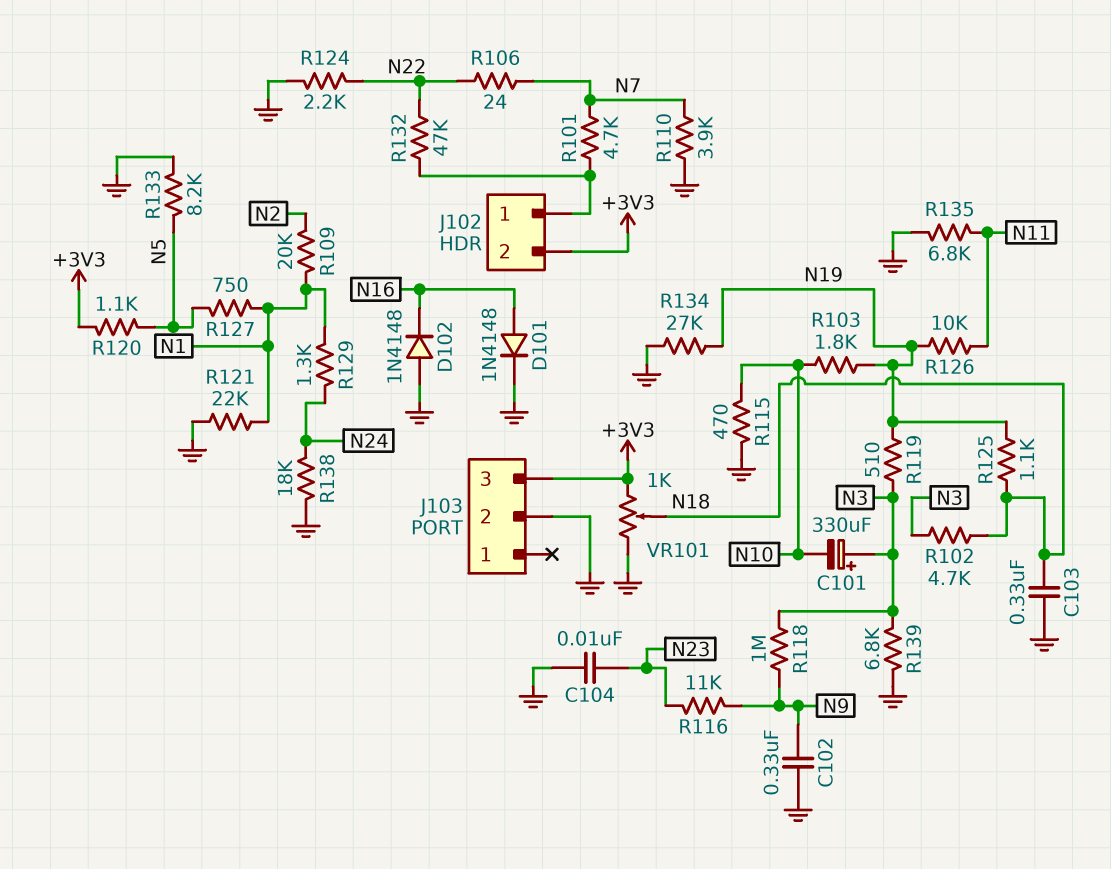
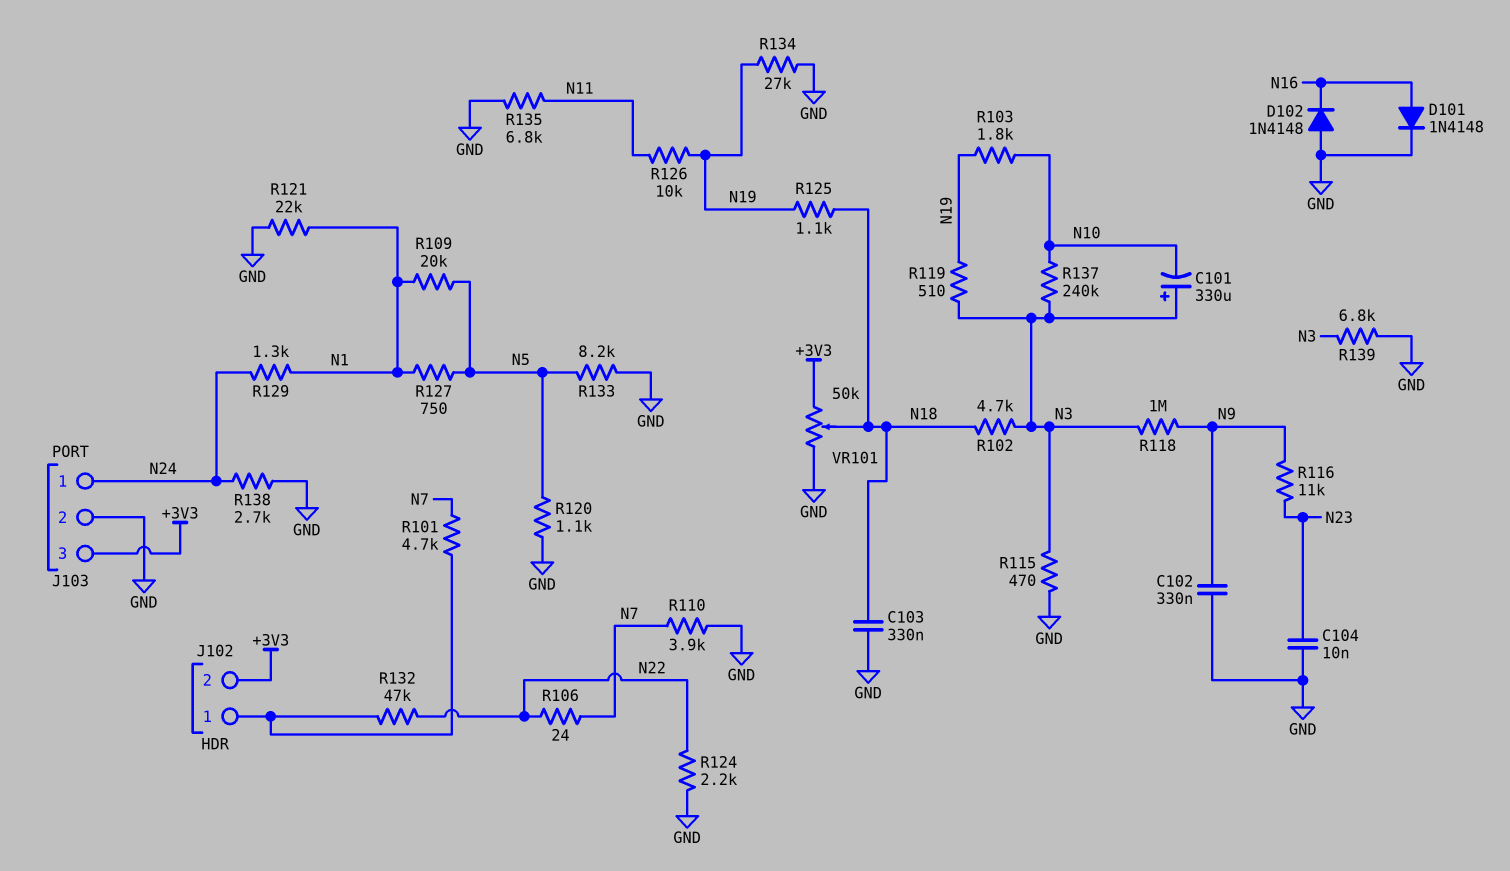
J103 pin 1: none -> N24
R109: 20k (N1, N2) -> 20k (N1, N5)
R115: 470 (GND, N10) -> 470 (GND, N3)
R120: 1.1k (+3V3, N5) -> 1.1k (GND, N5)
R137: none -> 240k (N3, N10)
R138: 18k (GND, N24) -> 2.7k (GND, N24)
VR101: 1k (+3V3, GND, wiper N18) -> 50k (+3V3, GND, wiper N18)

